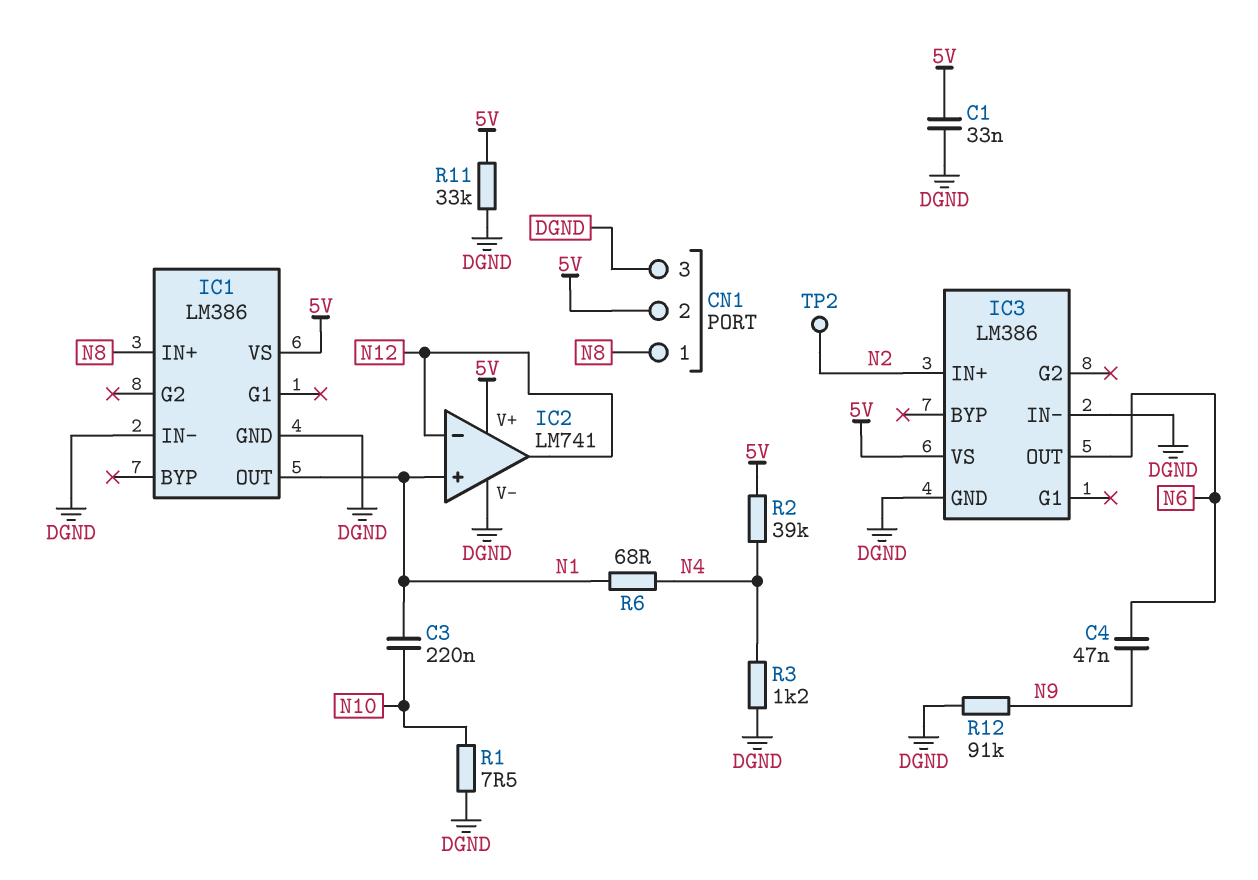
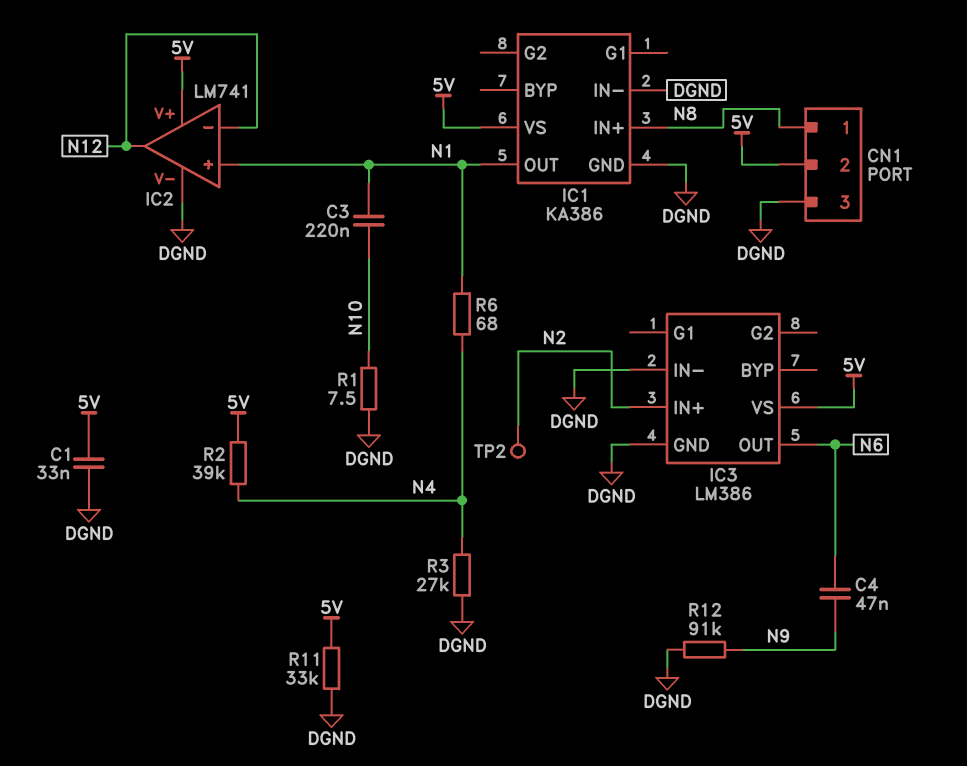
IC1: LM386 -> KA386
R3: 1.2k (DGND, N4) -> 27k (DGND, N4)

